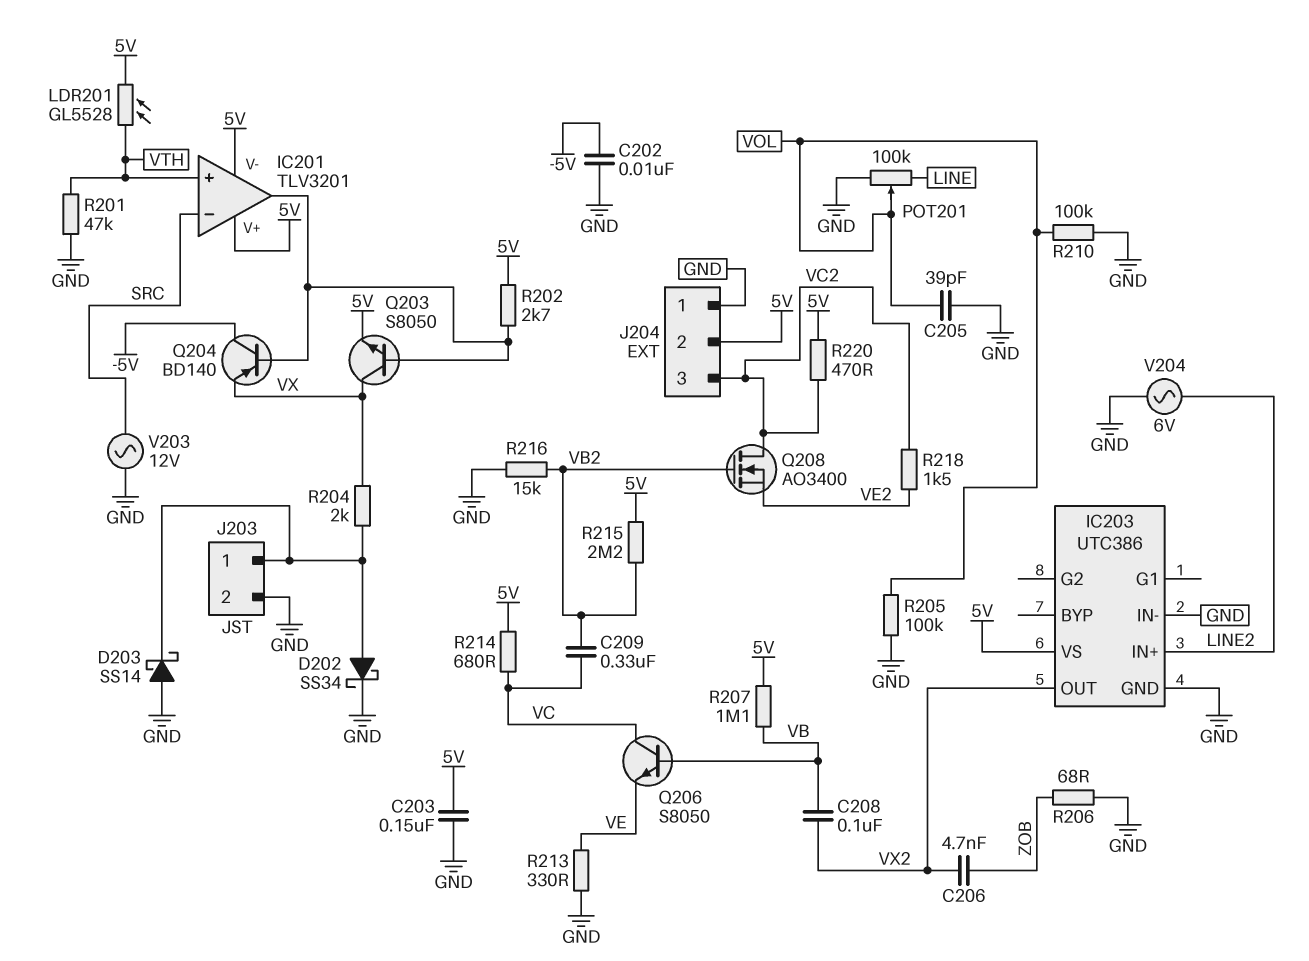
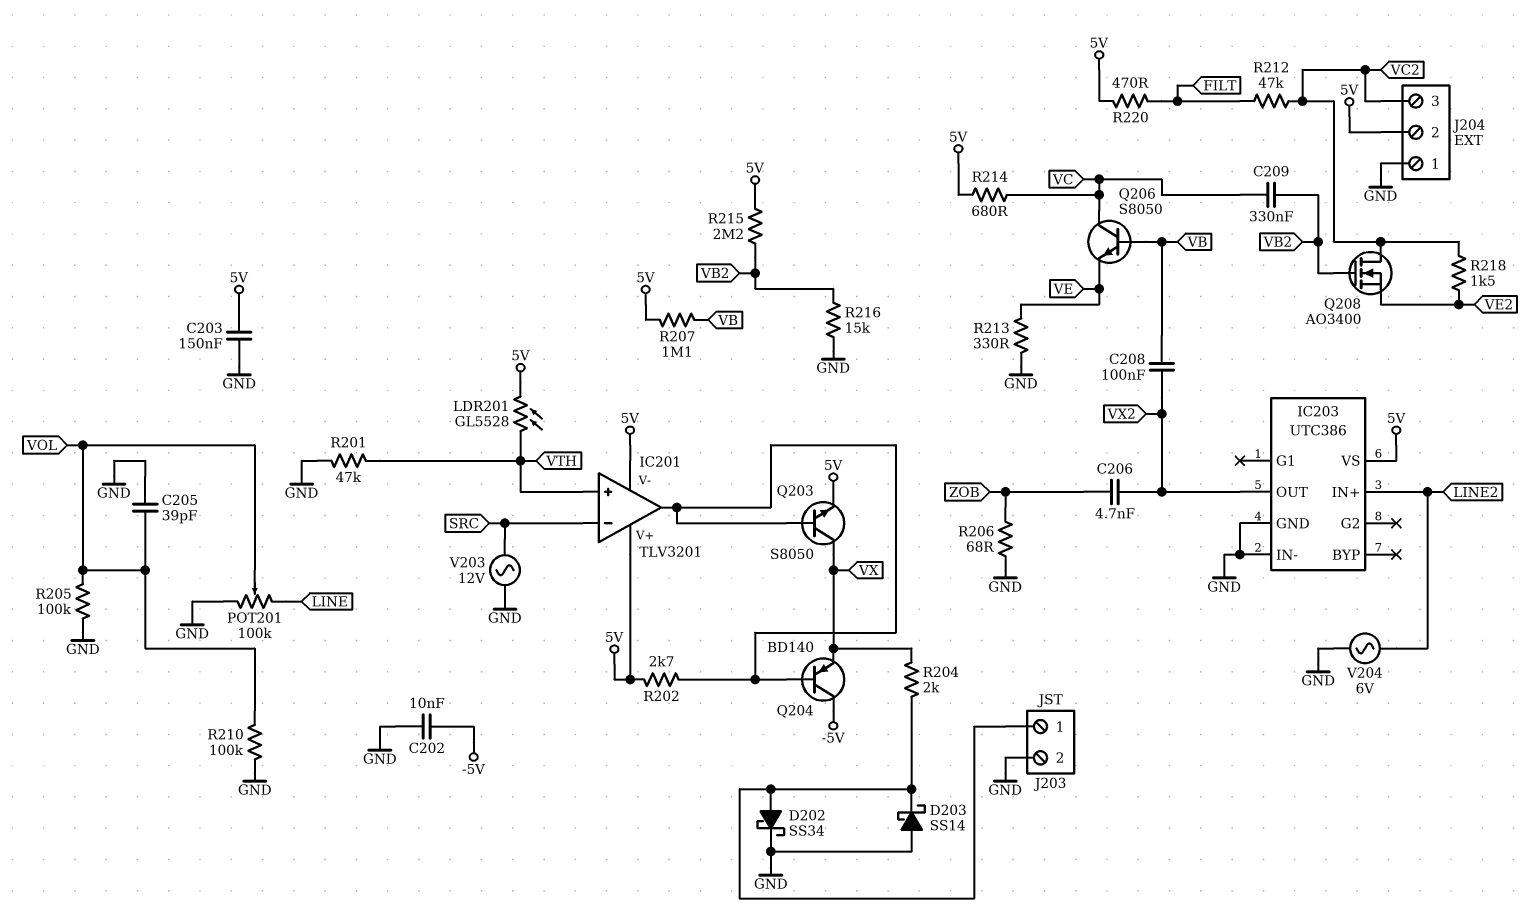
R212: none -> 47k (FILT, VC2)
R220: 470 (5V, VC2) -> 470 (5V, FILT)

